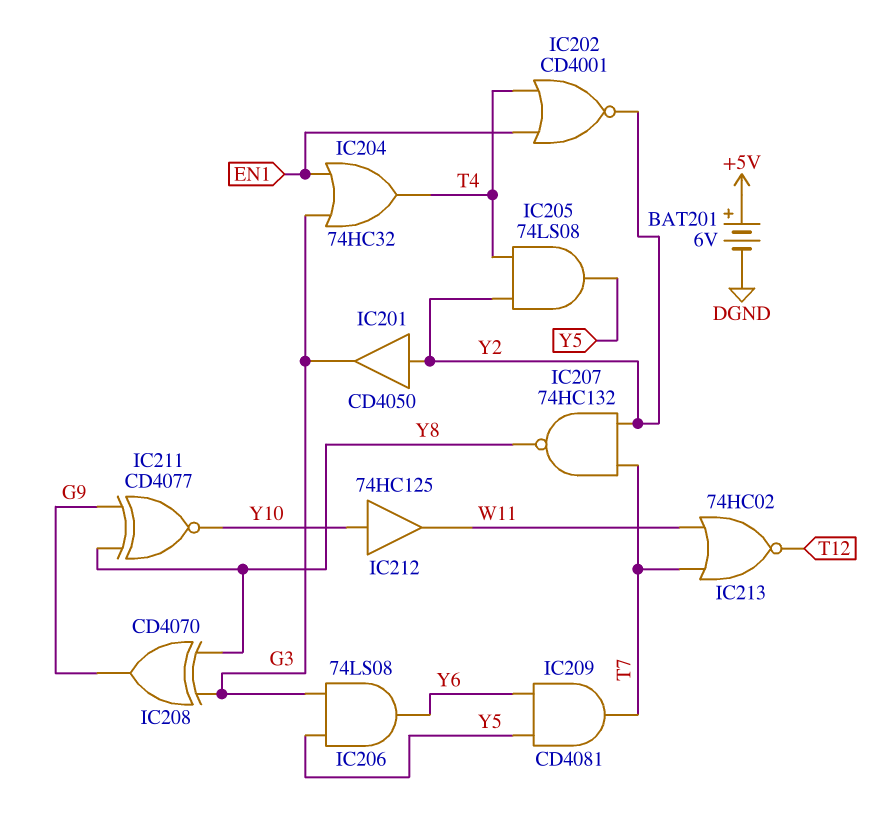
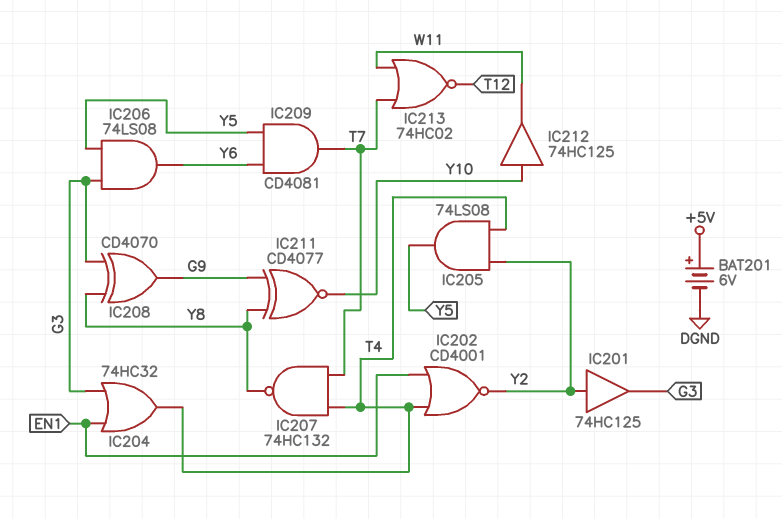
IC201: buffer CD4050 (in Y2, out G3) -> buffer 74HC125 (in Y2, out G3)
IC207: NAND 74HC132 (in T7, in Y2, out Y8) -> NAND 74HC132 (in T4, in T7, out Y8)

